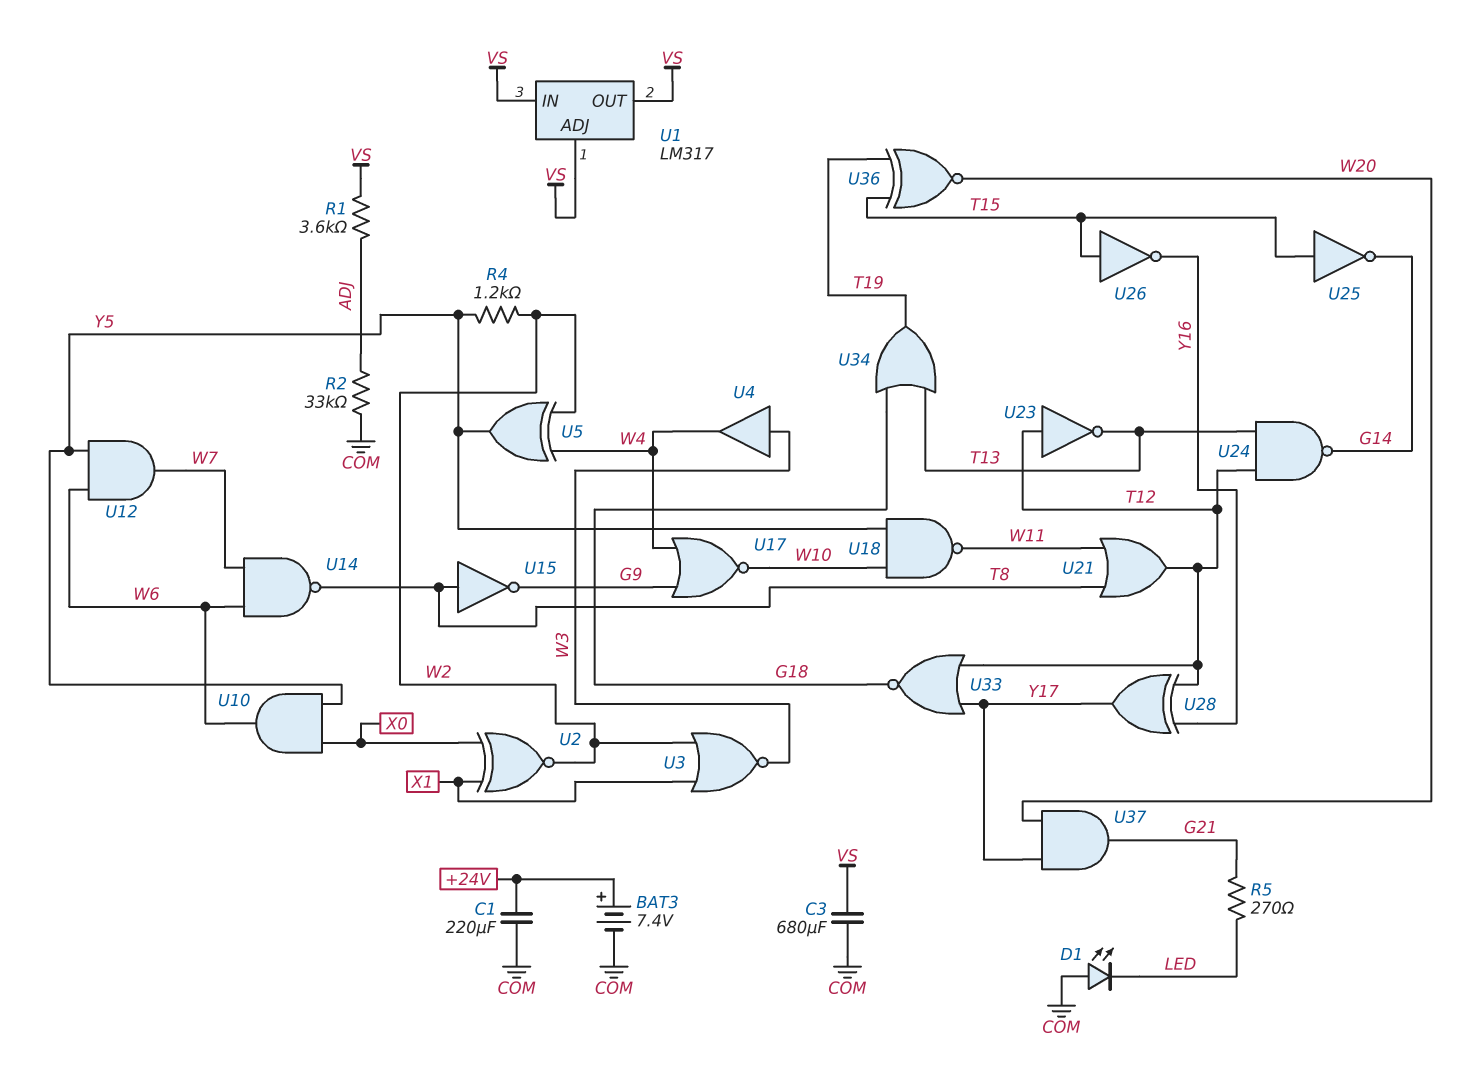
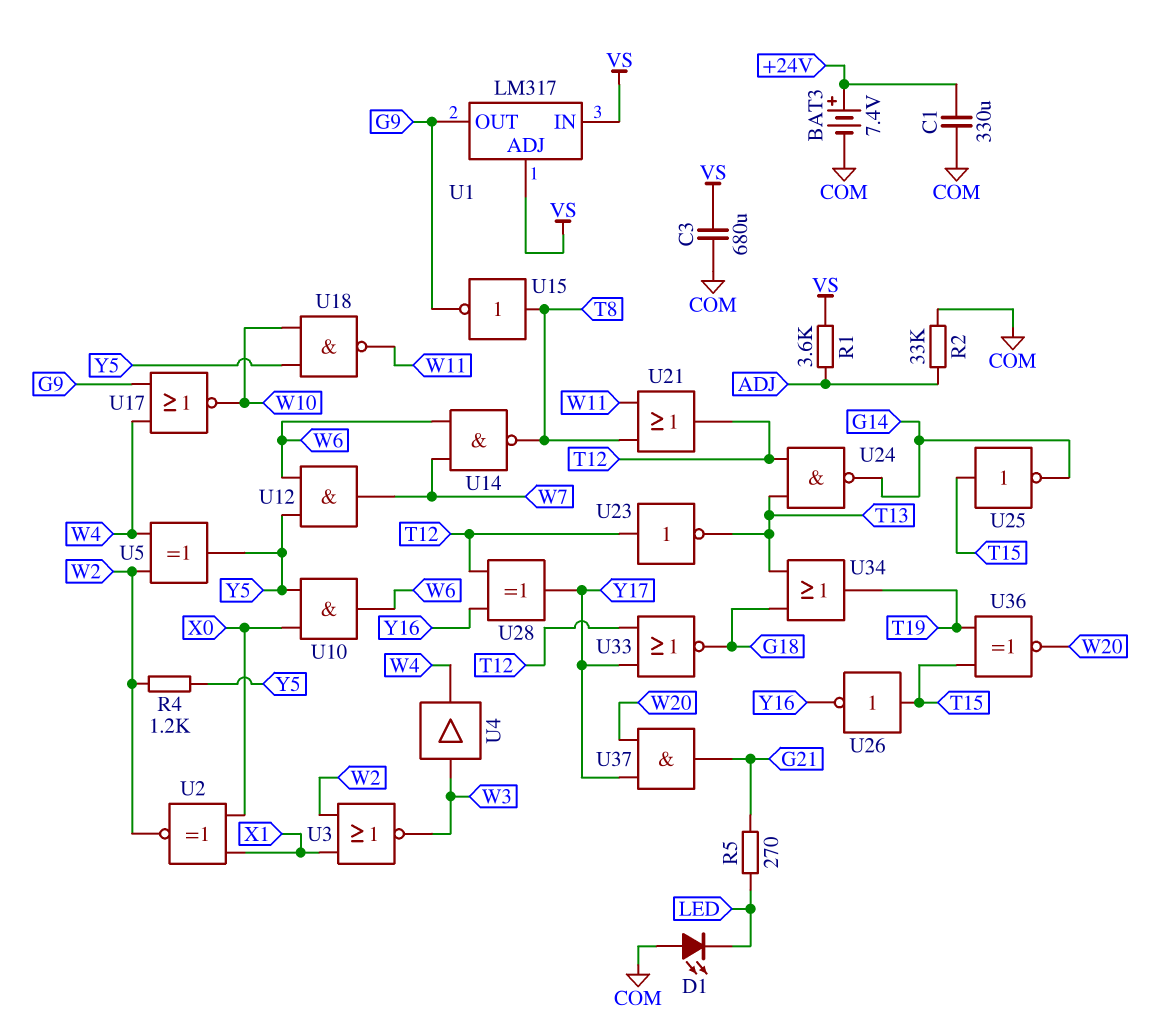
C1: 220uF (+24V, COM) -> 330uF (+24V, COM)
U1 pin OUT: VS -> G9

